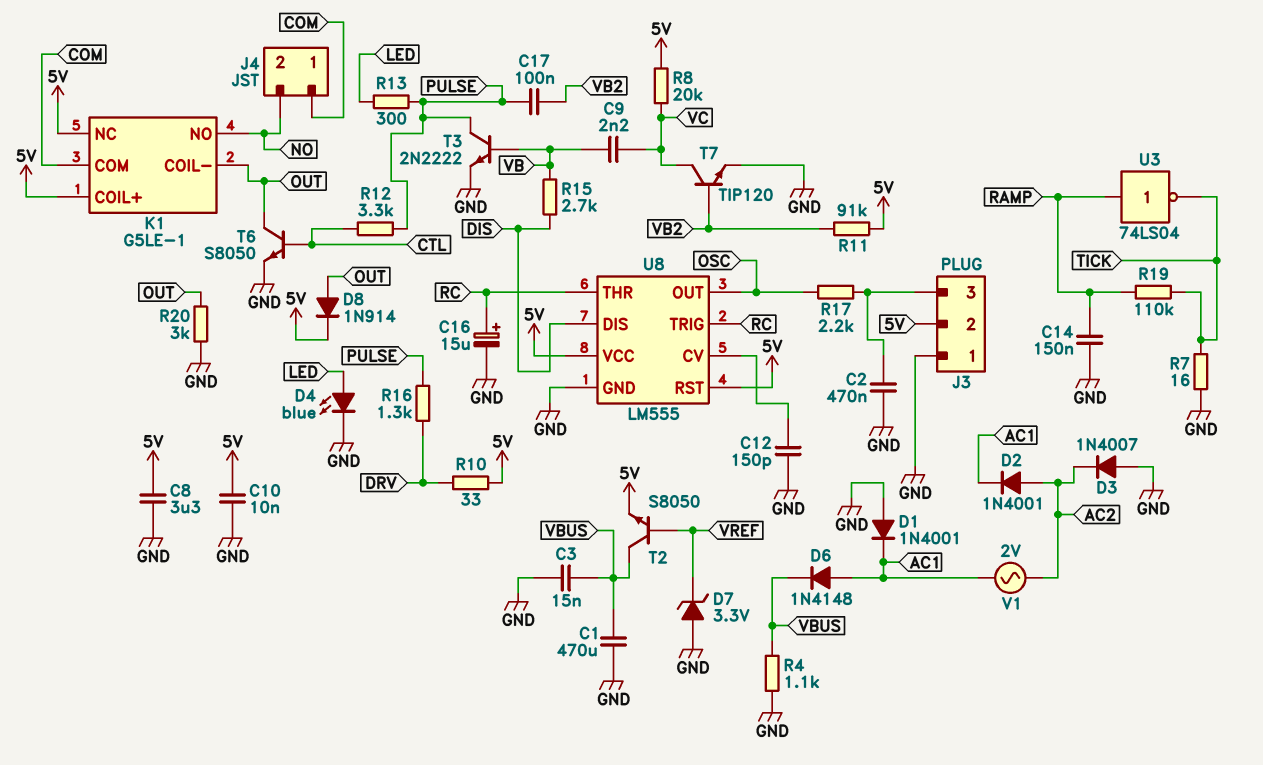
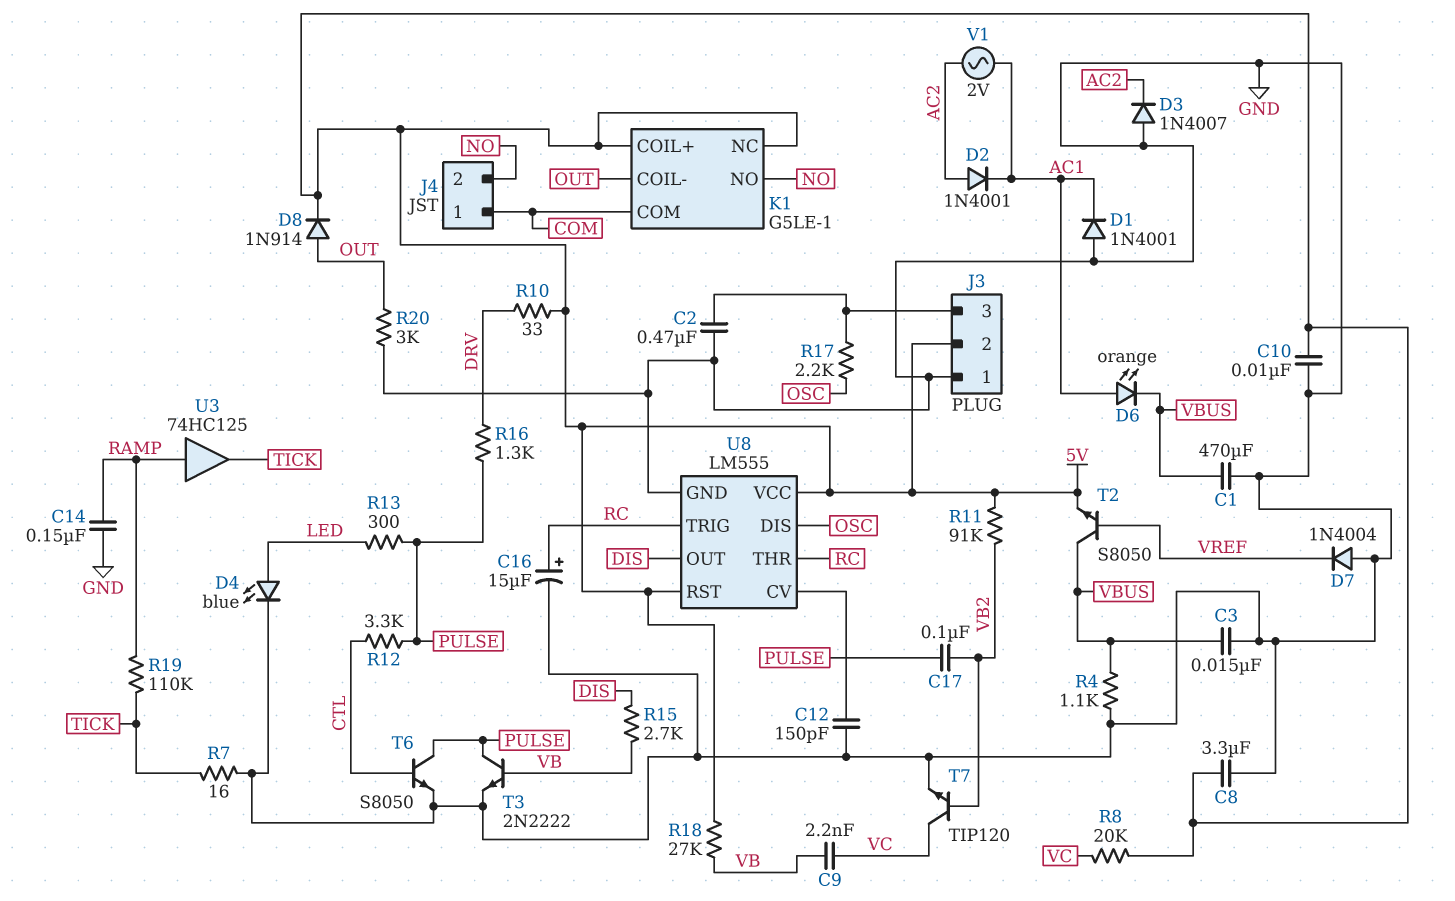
D6: diode 1N4148 (A AC1, K VBUS) -> LED orange (A AC1, K VBUS)
D7: zener 3.3V (A GND, K VREF) -> diode 1N4004 (A GND, K VREF)
R18: none -> 27k (5V, VB)
T6: NPN S8050 (B CTL, C OUT, E GND) -> NPN S8050 (B CTL, C PULSE, E GND)
U3: NOT 74LS04 (in RAMP, out TICK) -> buffer 74HC125 (in RAMP, out TICK)
U8 pin DIS: DIS -> OSC
U8 pin OUT: OSC -> DIS

